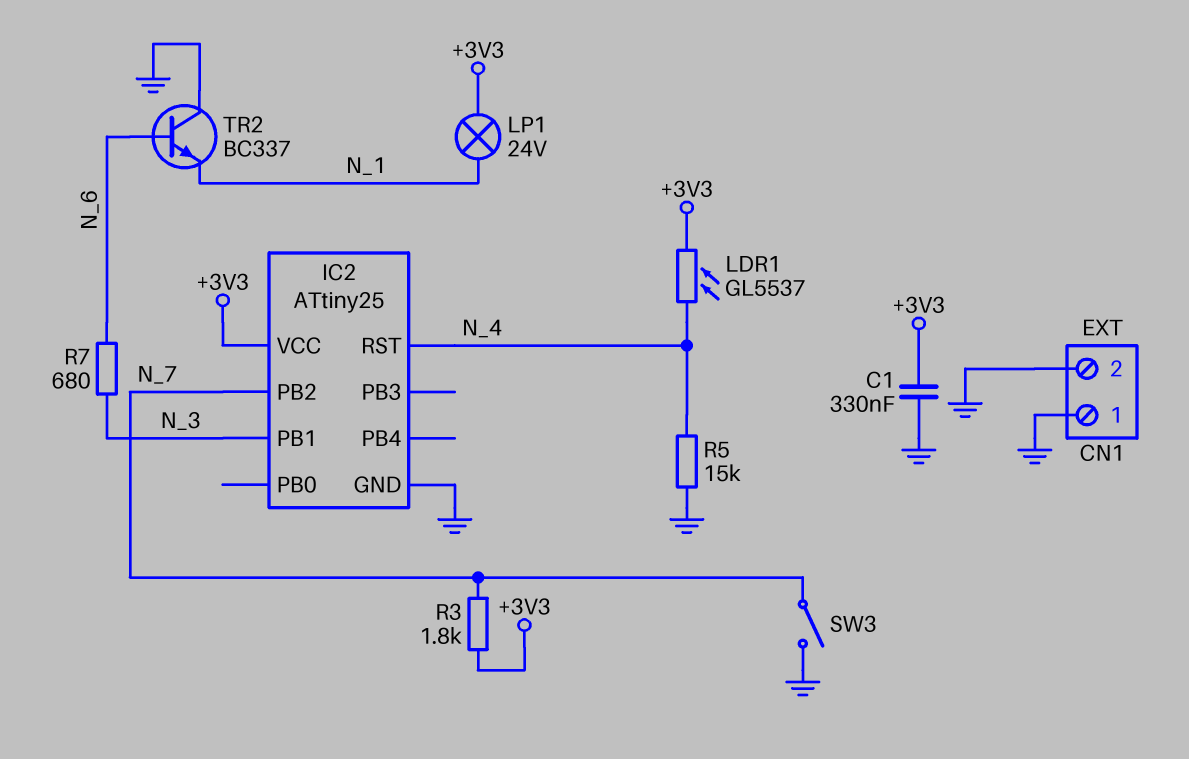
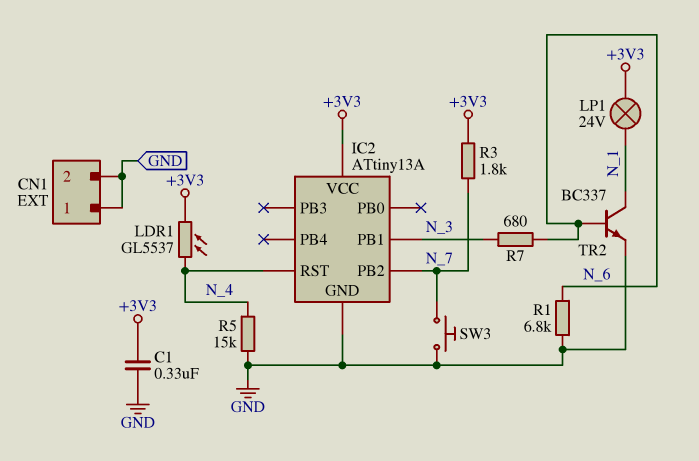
IC2: ATtiny25 -> ATtiny13A
R1: none -> 6.8k (GND, N_6)
SW3: switch (GND, N_7) -> button (GND, N_7)
TR2: NPN BC337 (B N_6, C GND, E N_1) -> NPN BC337 (B N_6, C N_1, E GND)

